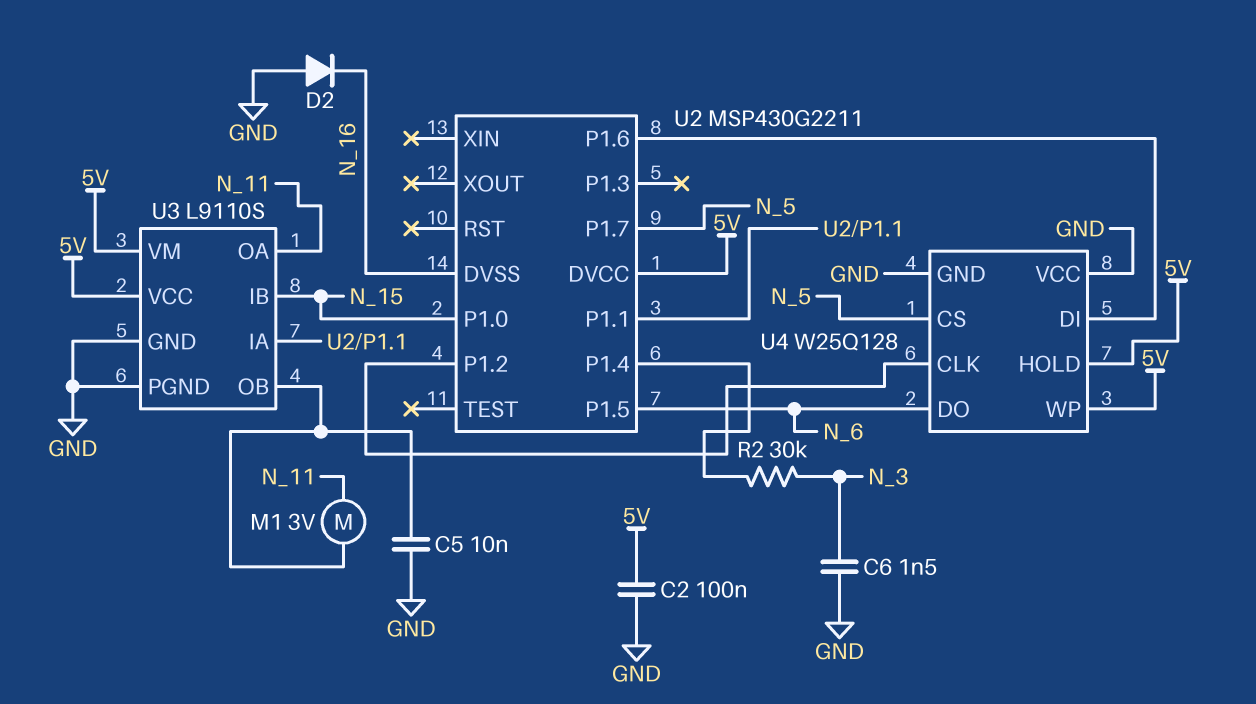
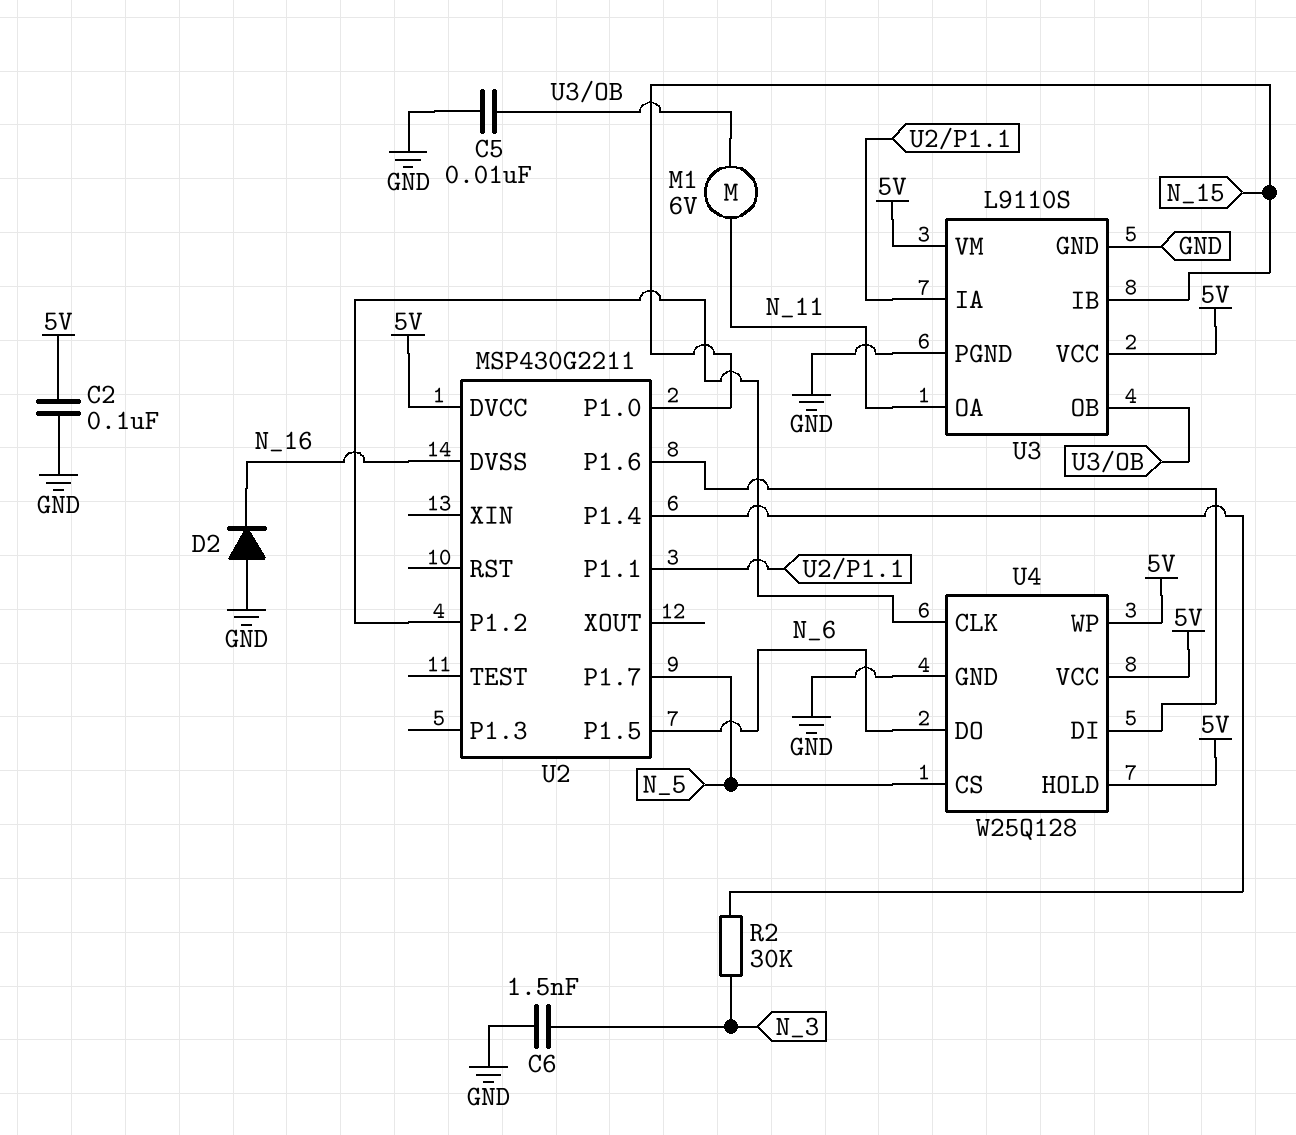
M1: motor 3V (N_11, U3/OB) -> motor 6V (N_11, U3/OB)
U4 pin VCC: GND -> 5V

